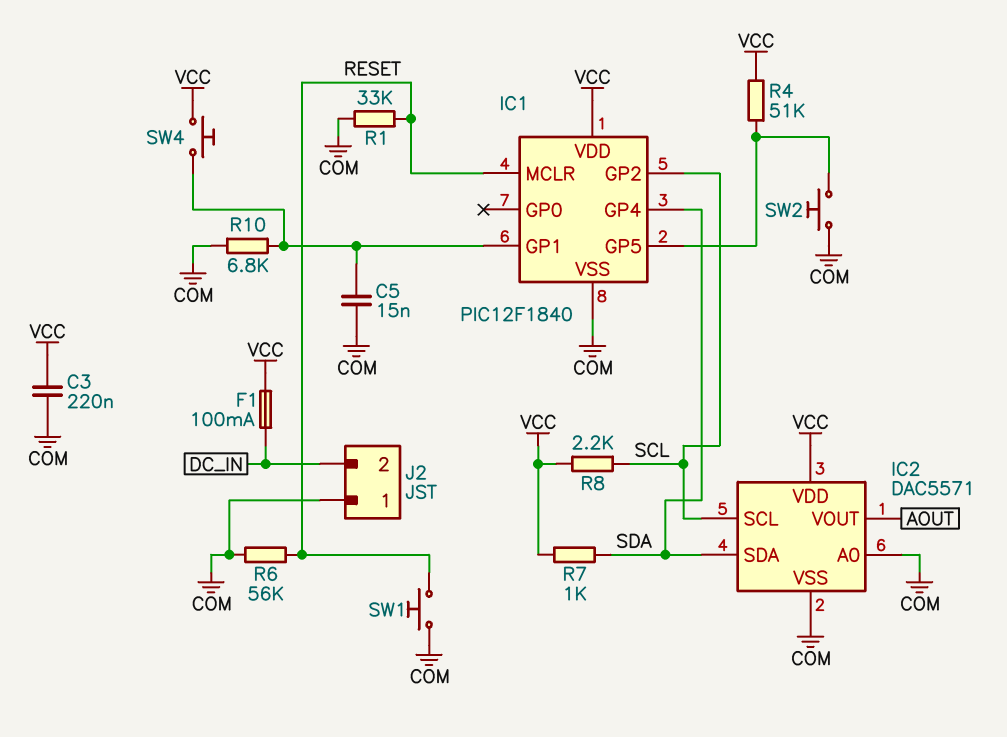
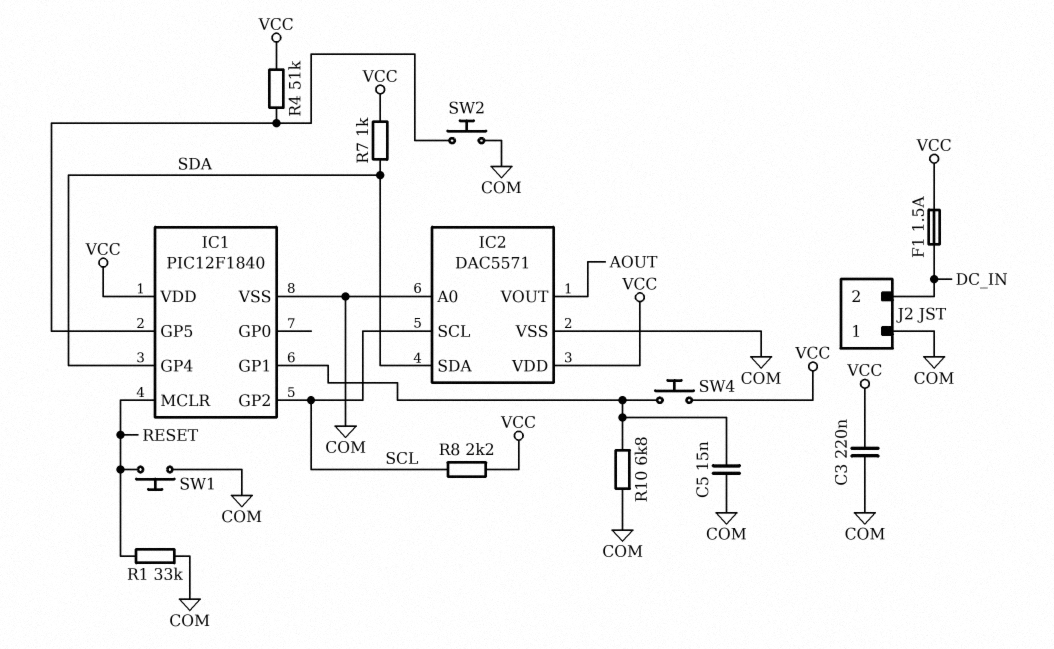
F1: 100mA (DC_IN, VCC) -> 1.5A (DC_IN, VCC)
R6: 56k (COM, RESET) -> none

